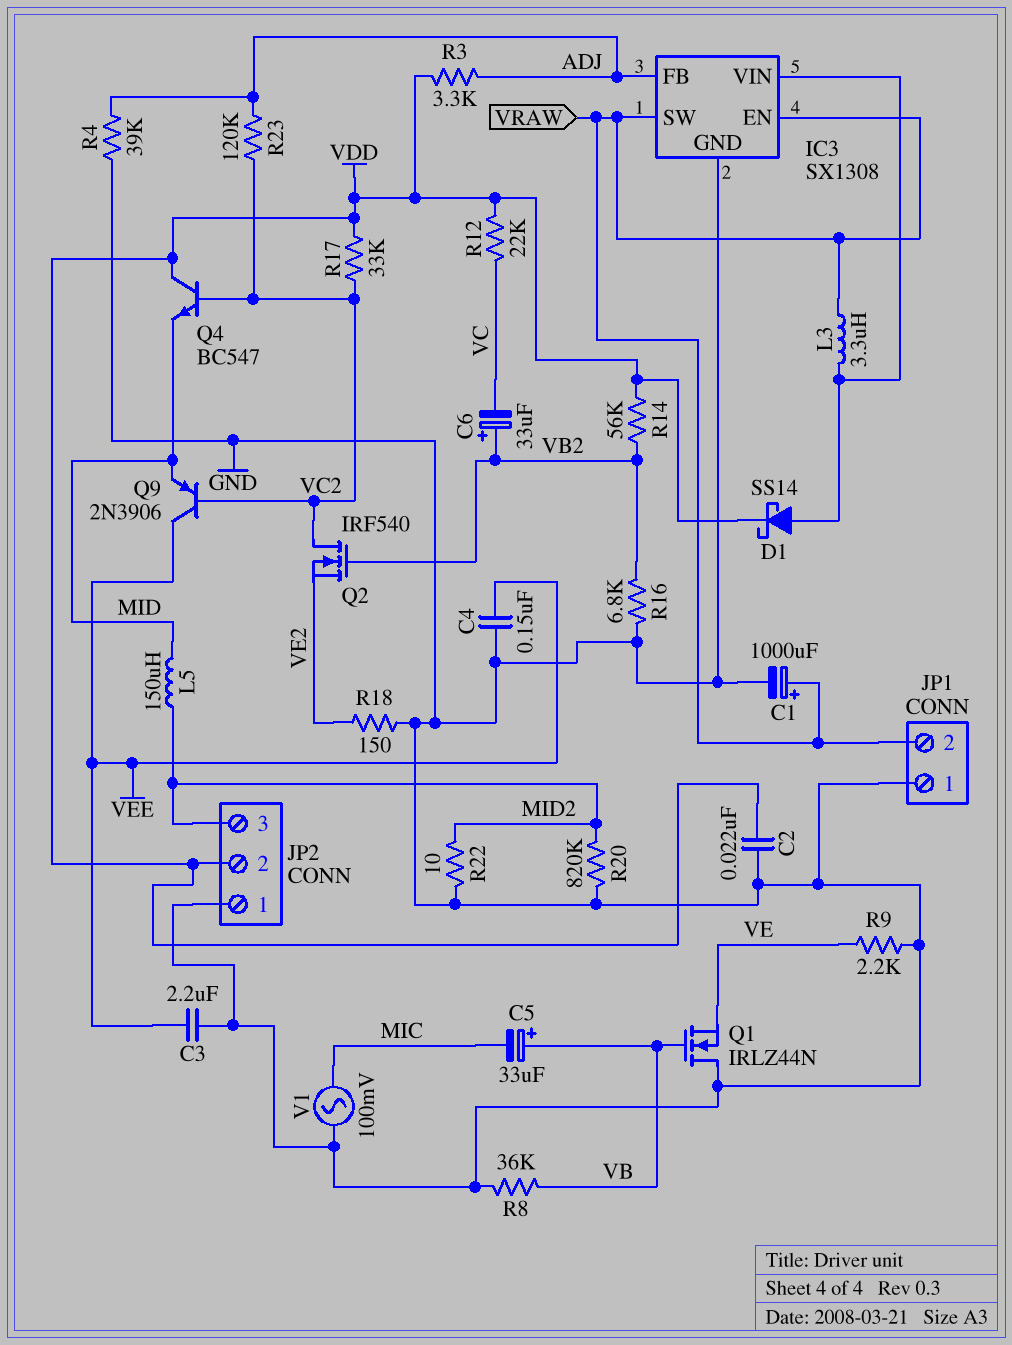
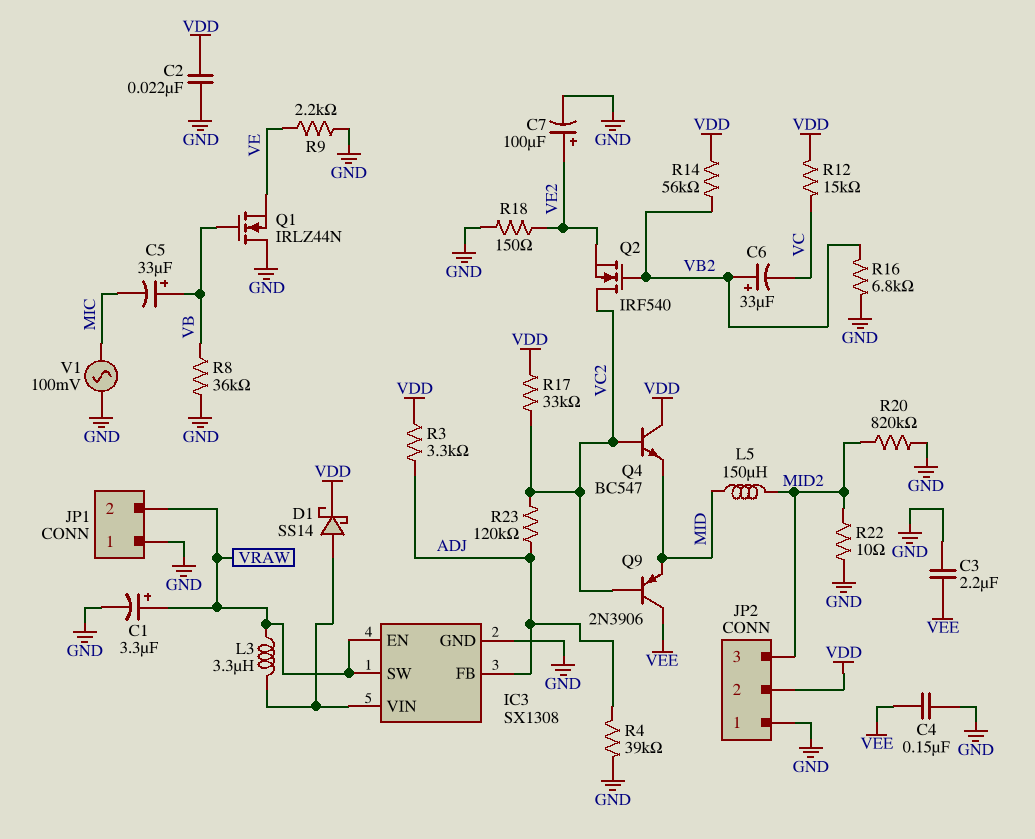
C1: 1000uF (plus VRAW, minus GND) -> 3.3uF (plus VRAW, minus GND)
C7: none -> 100uF (plus VE2, minus GND)
R12: 22k (VC, VDD) -> 15k (VC, VDD)

